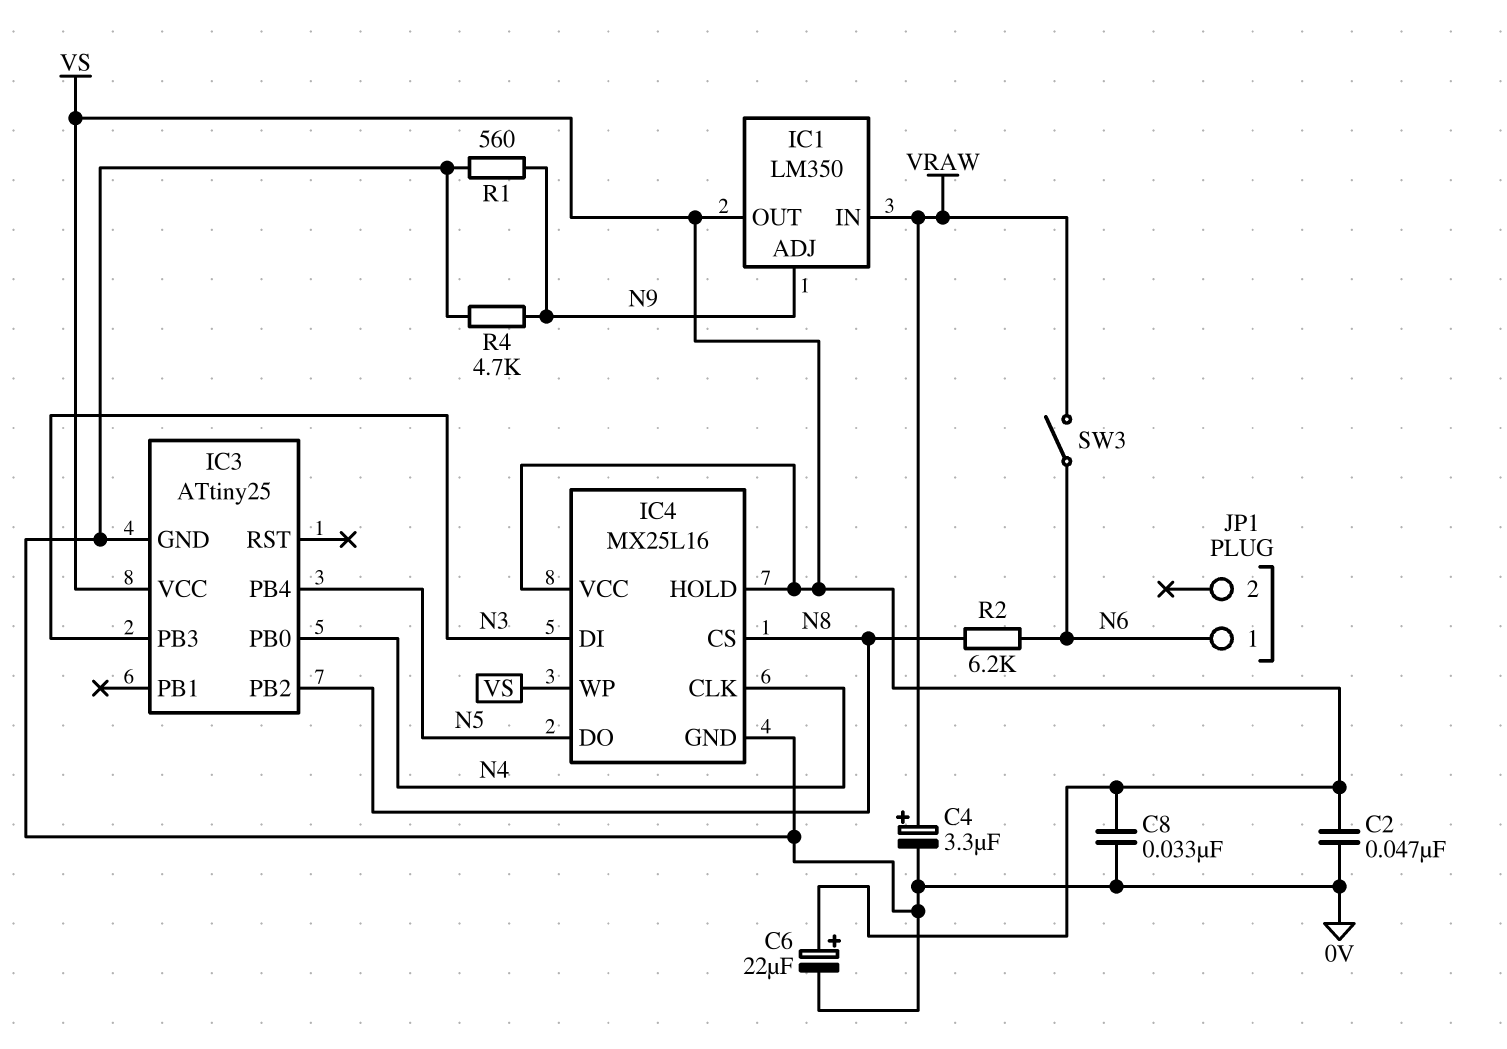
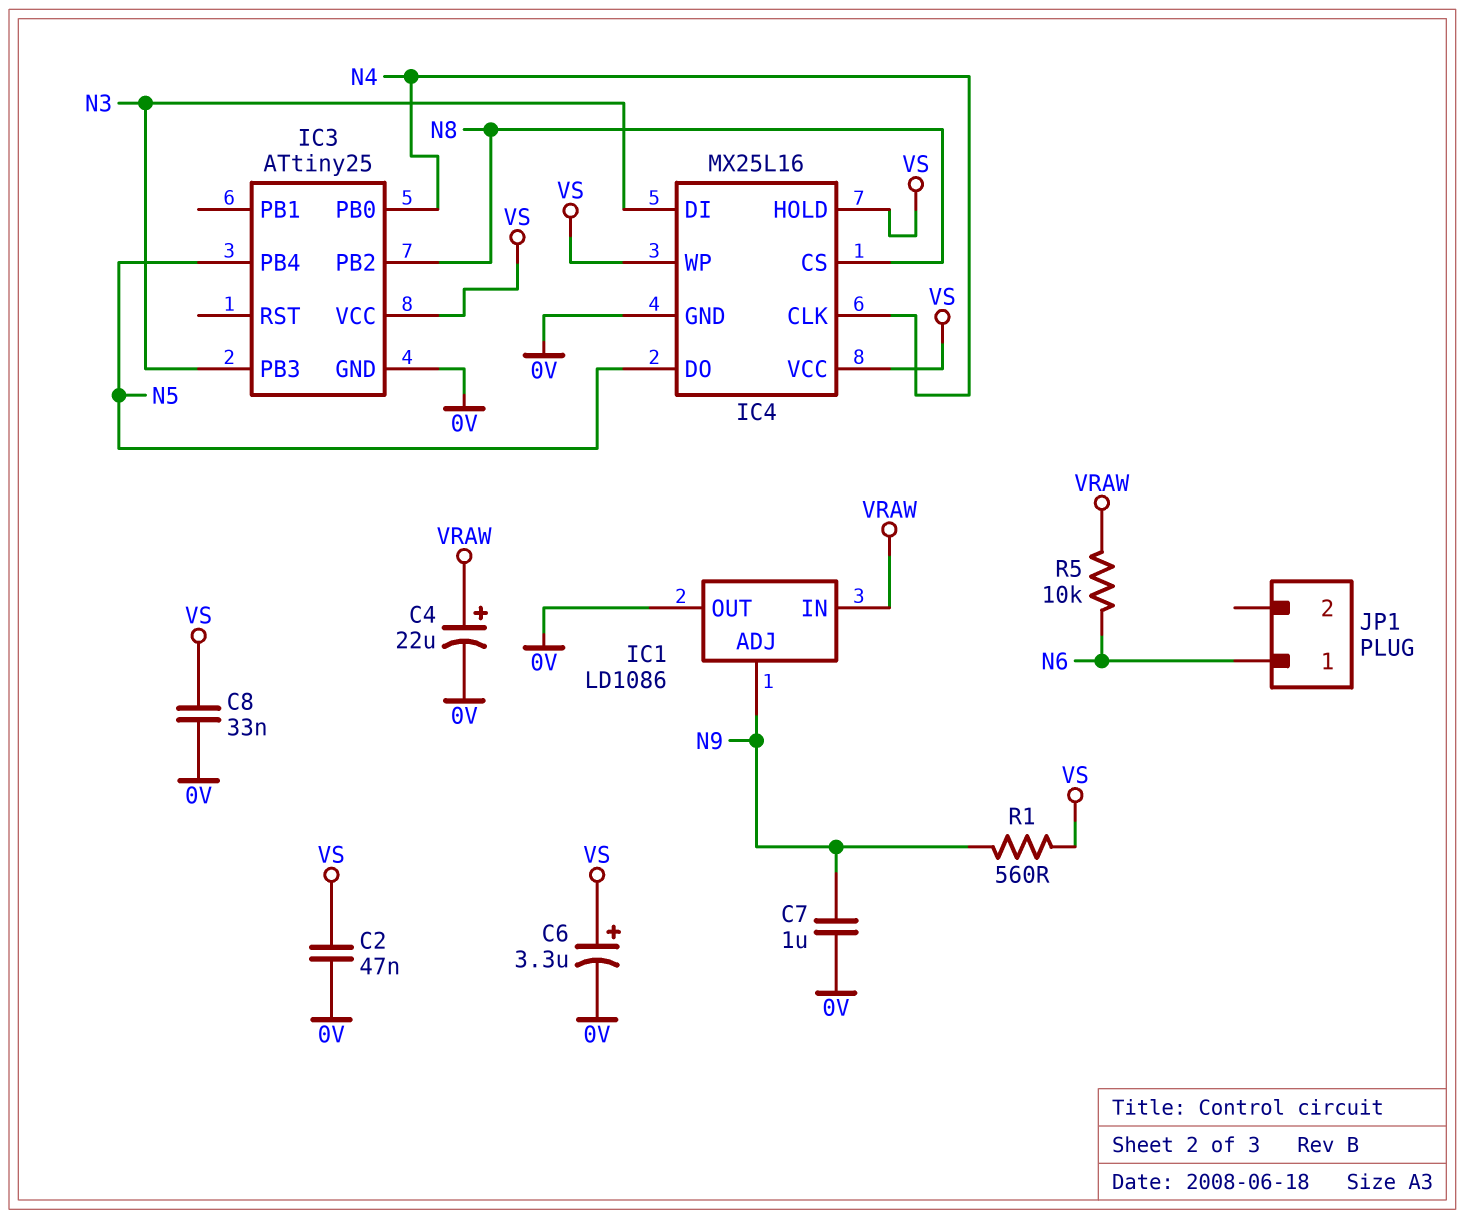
C4: 3.3uF (plus VRAW, minus 0V) -> 22uF (plus VRAW, minus 0V)
C6: 22uF (plus VS, minus 0V) -> 3.3uF (plus VS, minus 0V)
C7: none -> 1uF (0V, N9)
IC1: LM350 -> LD1086
IC1 pin OUT: VS -> 0V
R1: 560 (0V, N9) -> 560 (N9, VS)
R2: 6.2k (N6, N8) -> none
R4: 4.7k (0V, N9) -> none
R5: none -> 10k (N6, VRAW)
SW3: switch (N6, VRAW) -> none

